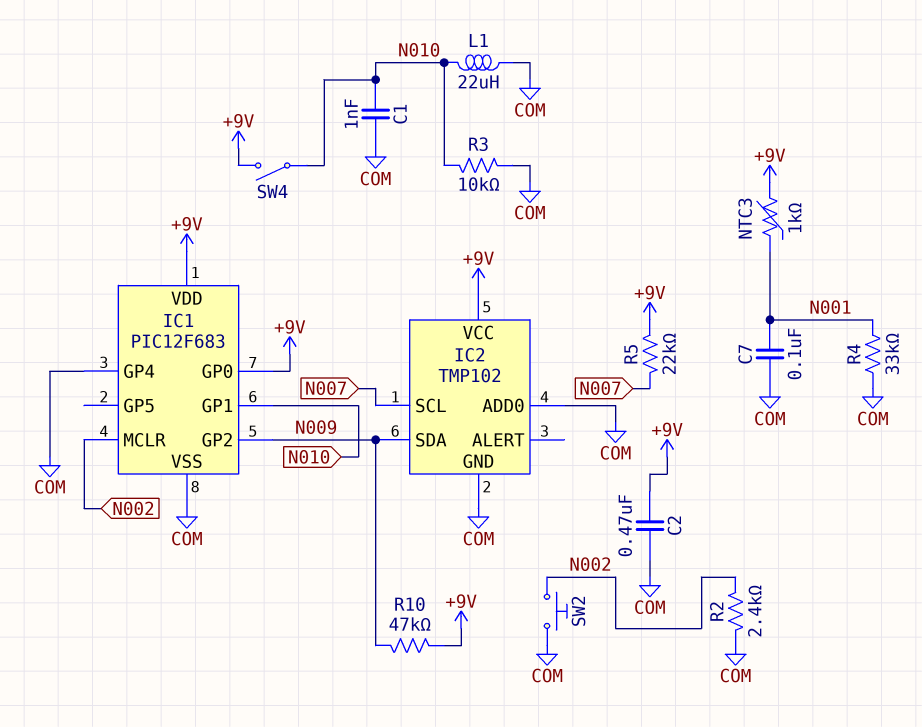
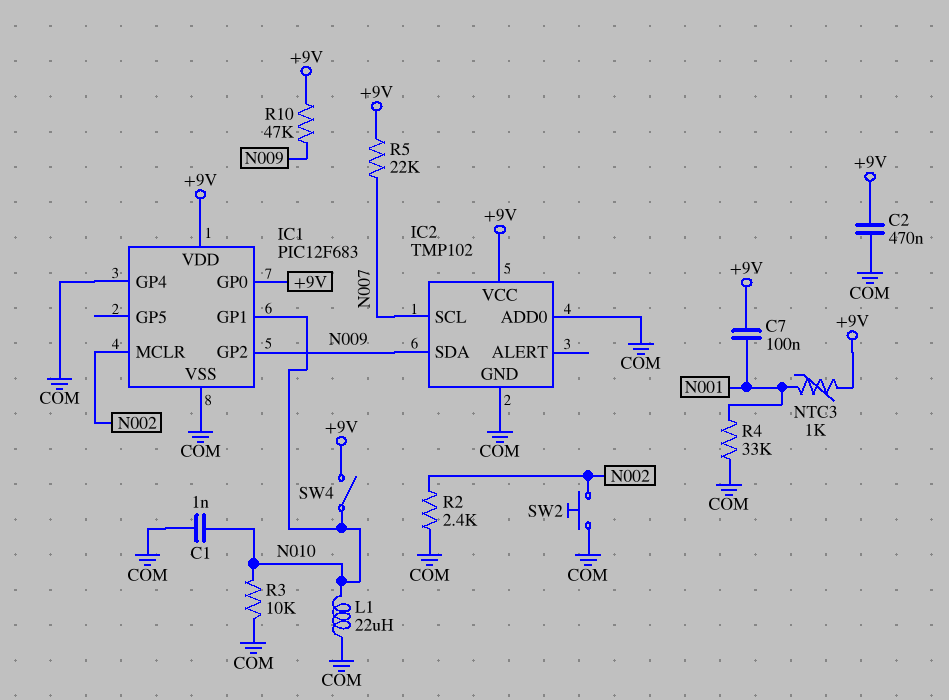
C7: 100nF (COM, N001) -> 100nF (+9V, N001)

